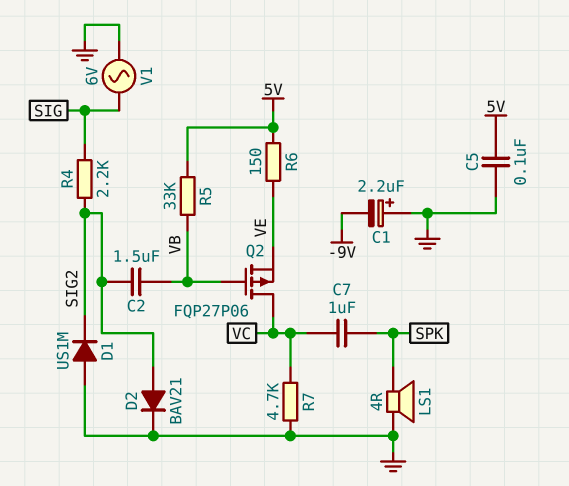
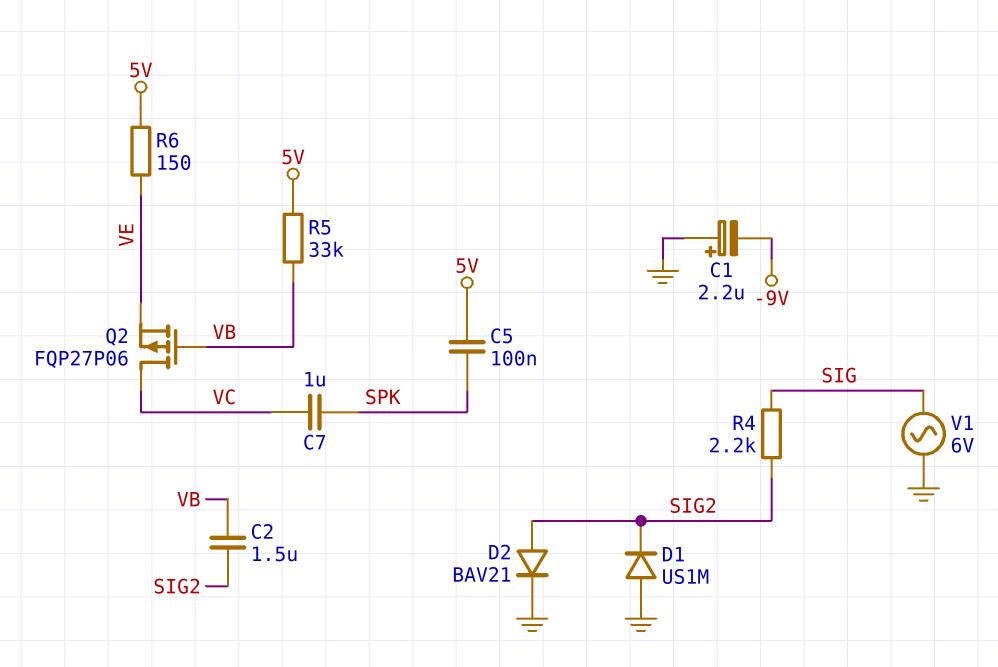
C5: 100nF (5V, GND) -> 100nF (5V, SPK)
LS1: speaker 4R (GND, SPK) -> none
R7: 4.7k (GND, VC) -> none

